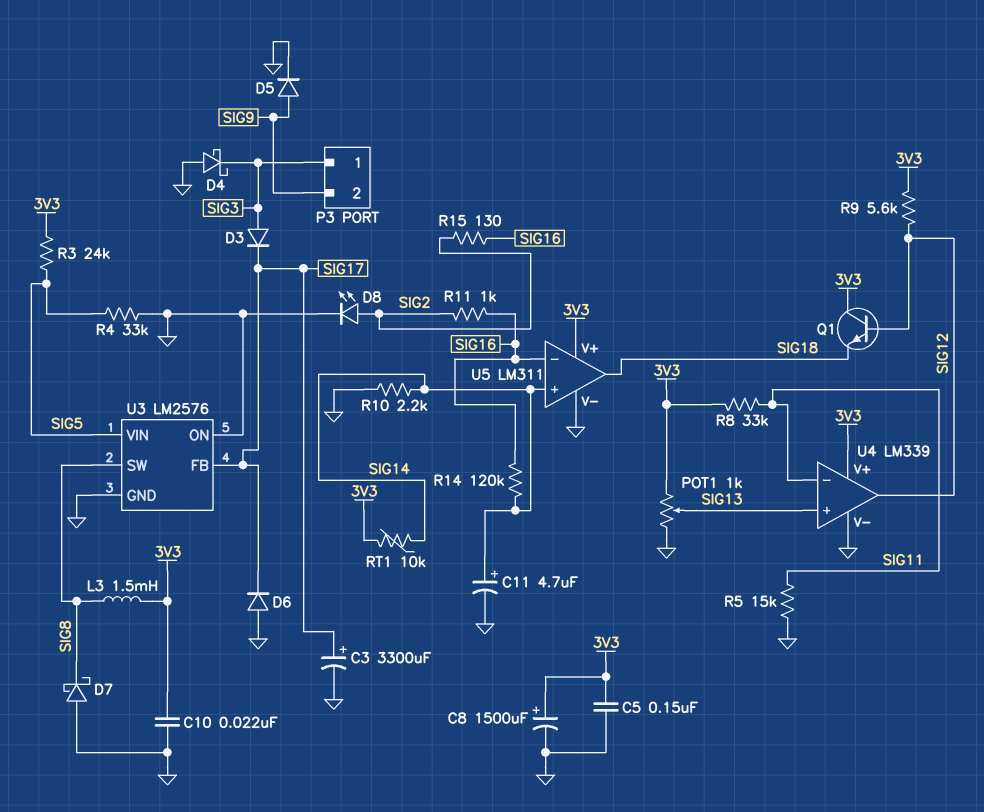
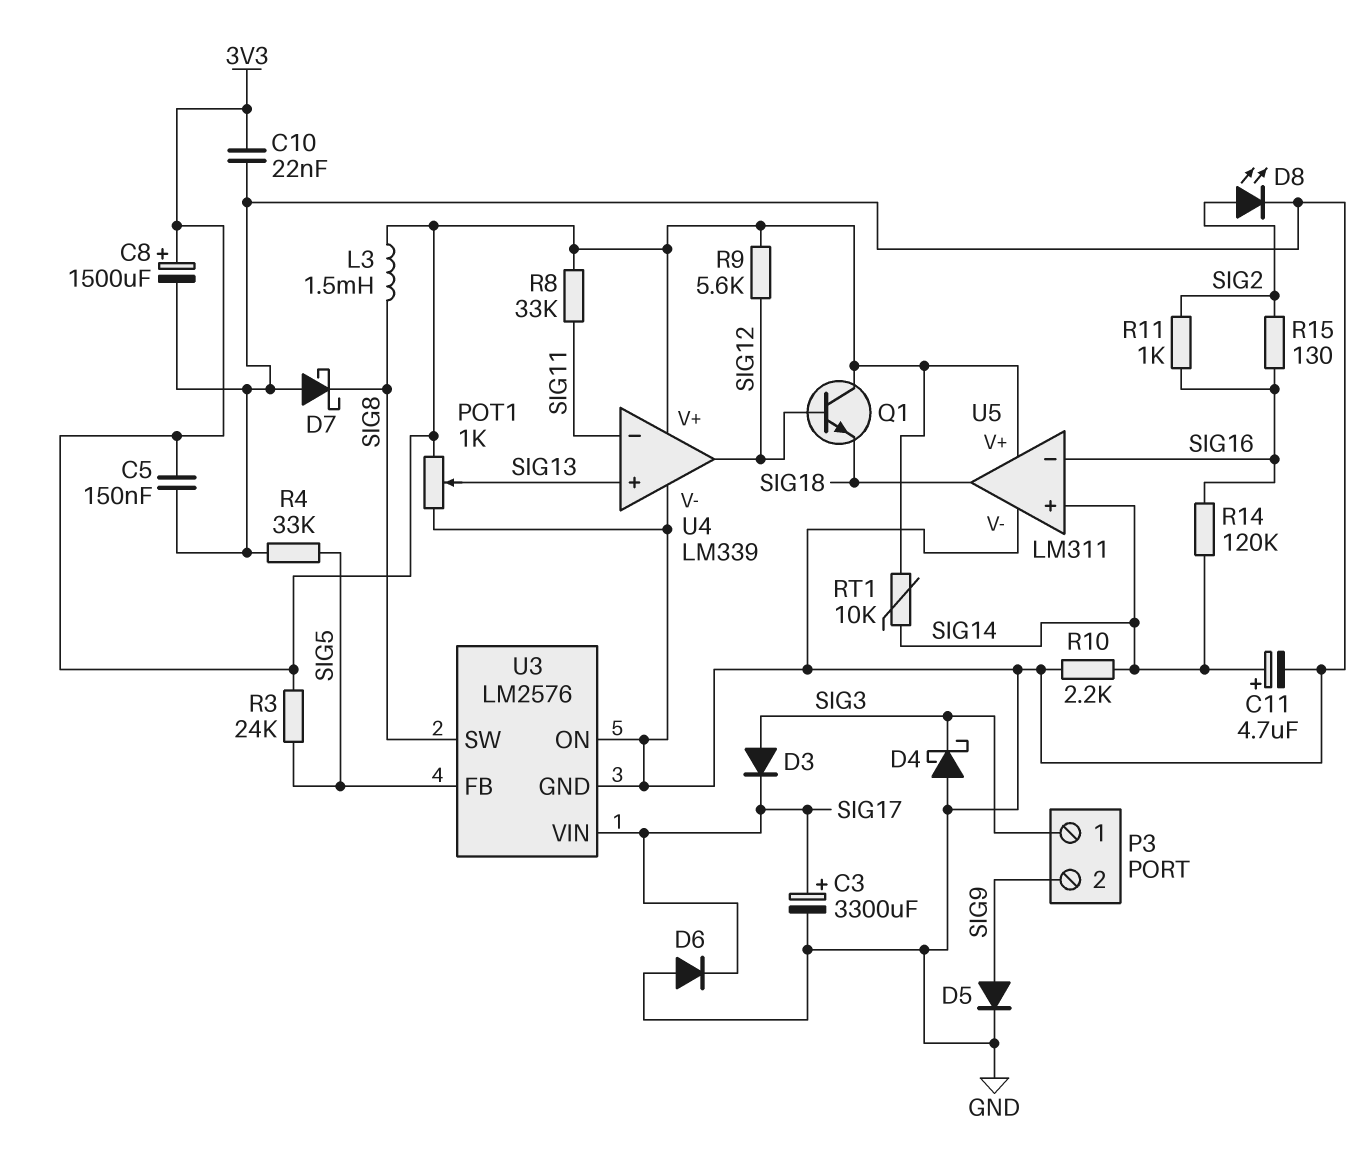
R5: 15k (GND, SIG11) -> none
U3 pin FB: SIG17 -> SIG5
U3 pin VIN: SIG5 -> SIG17

